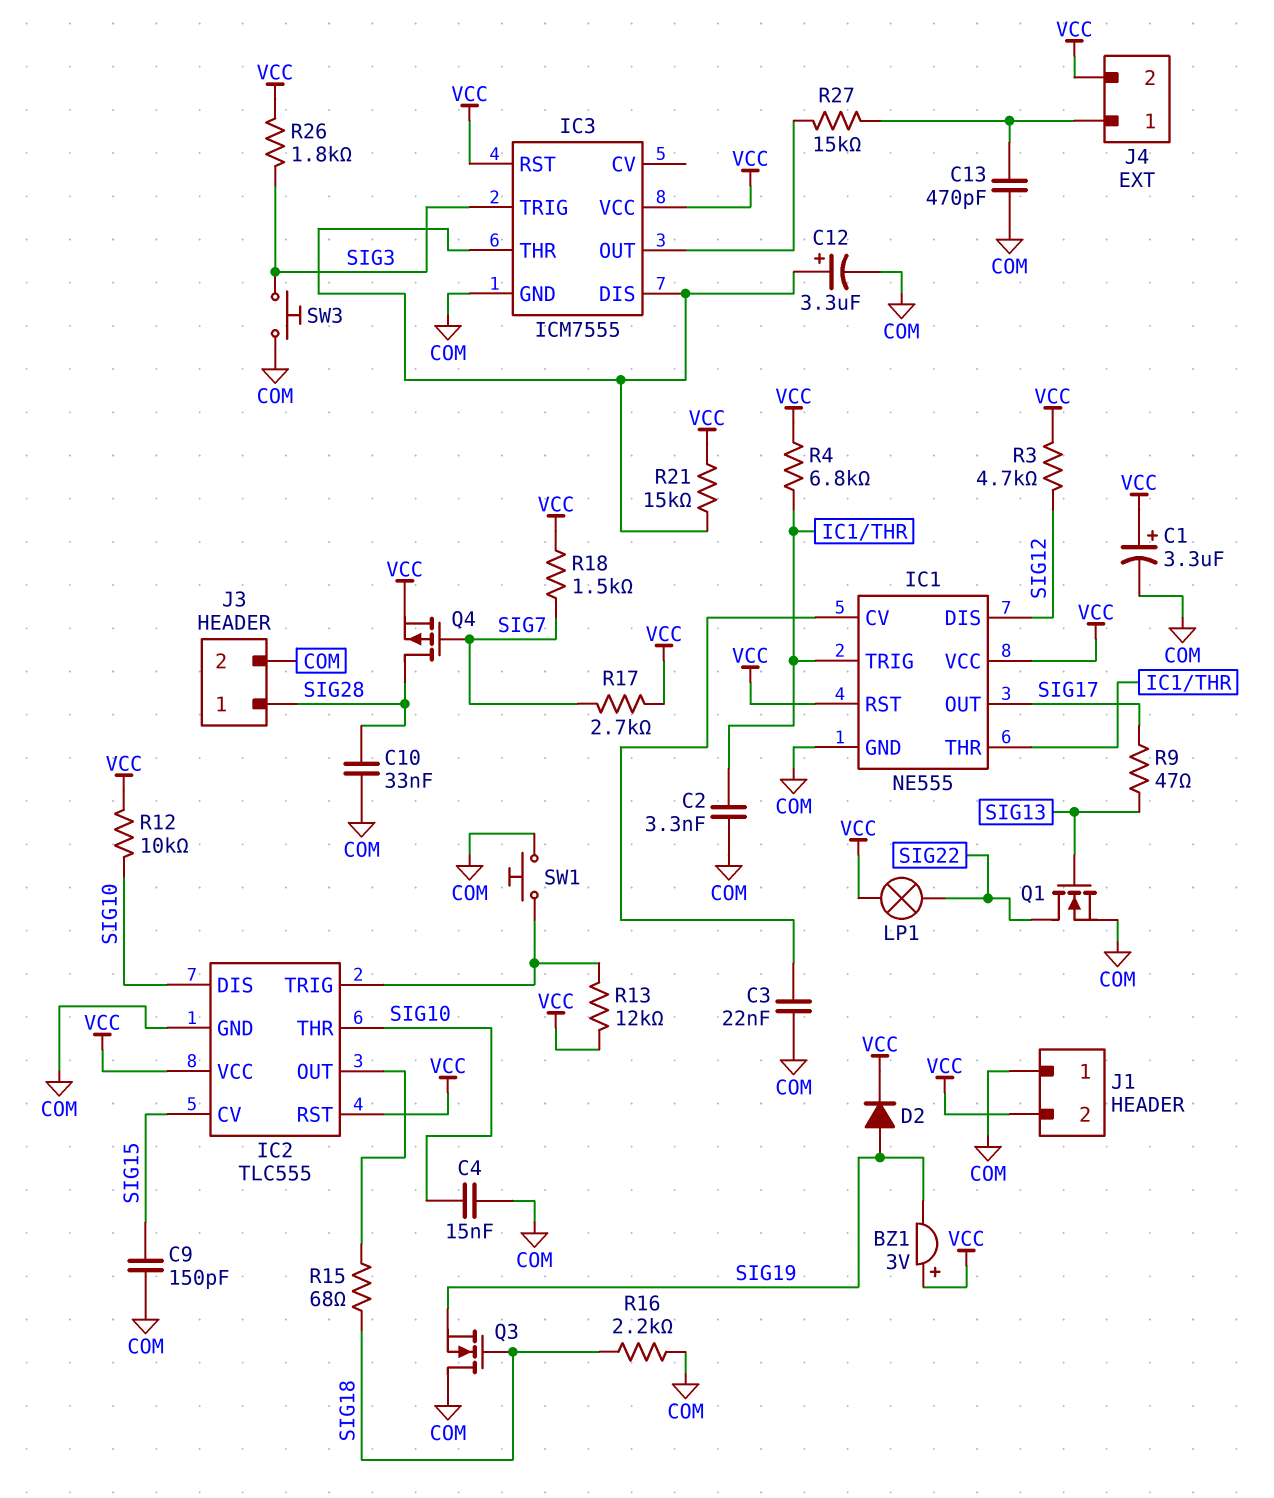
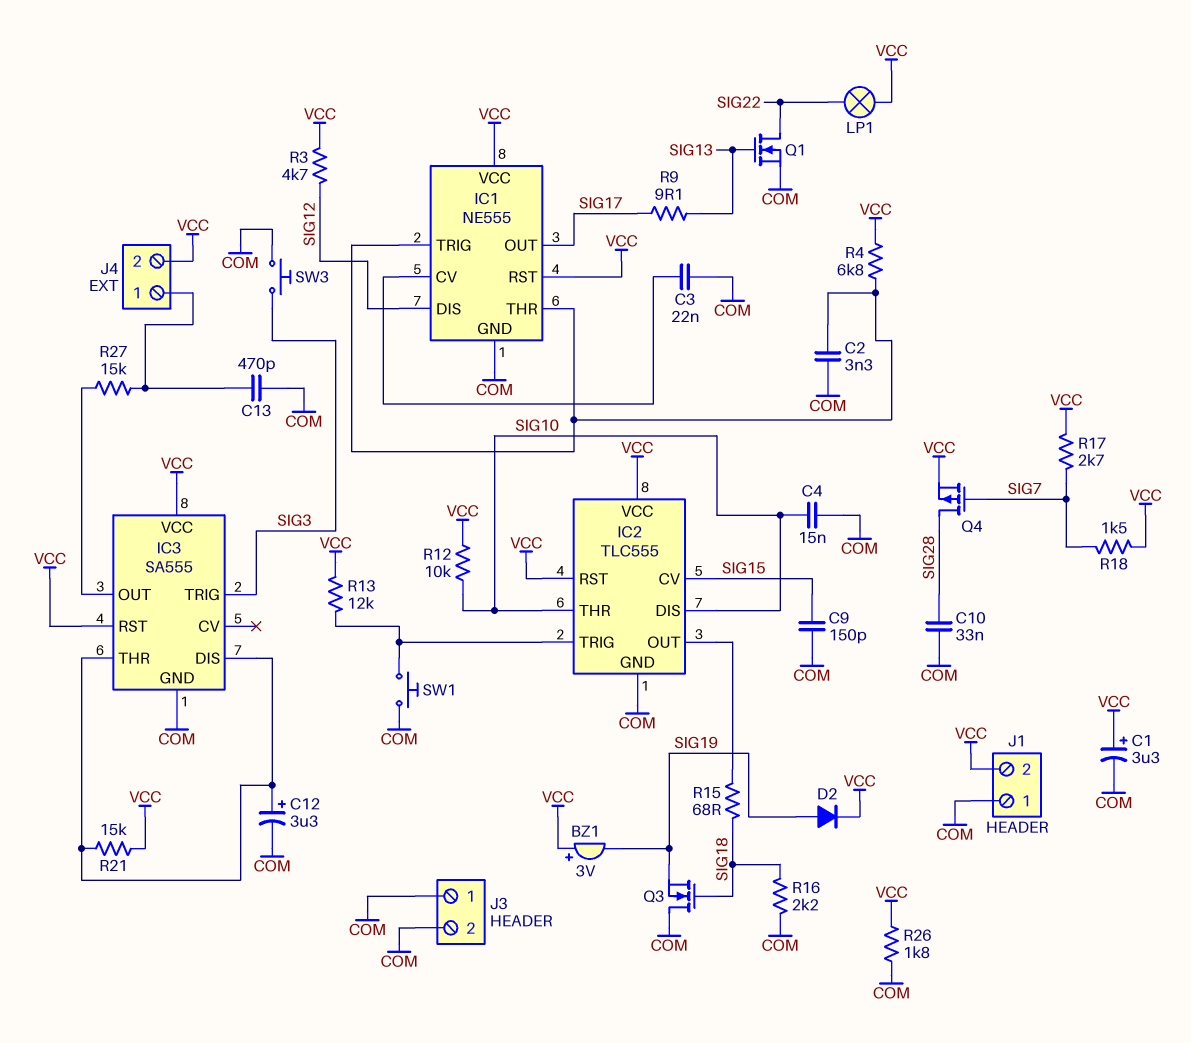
IC3: ICM7555 -> SA555
J3 pin 1: SIG28 -> COM
R9: 47 (SIG13, SIG17) -> 9.1 (SIG13, SIG17)
R26: 1.8k (SIG3, VCC) -> 1.8k (COM, VCC)

